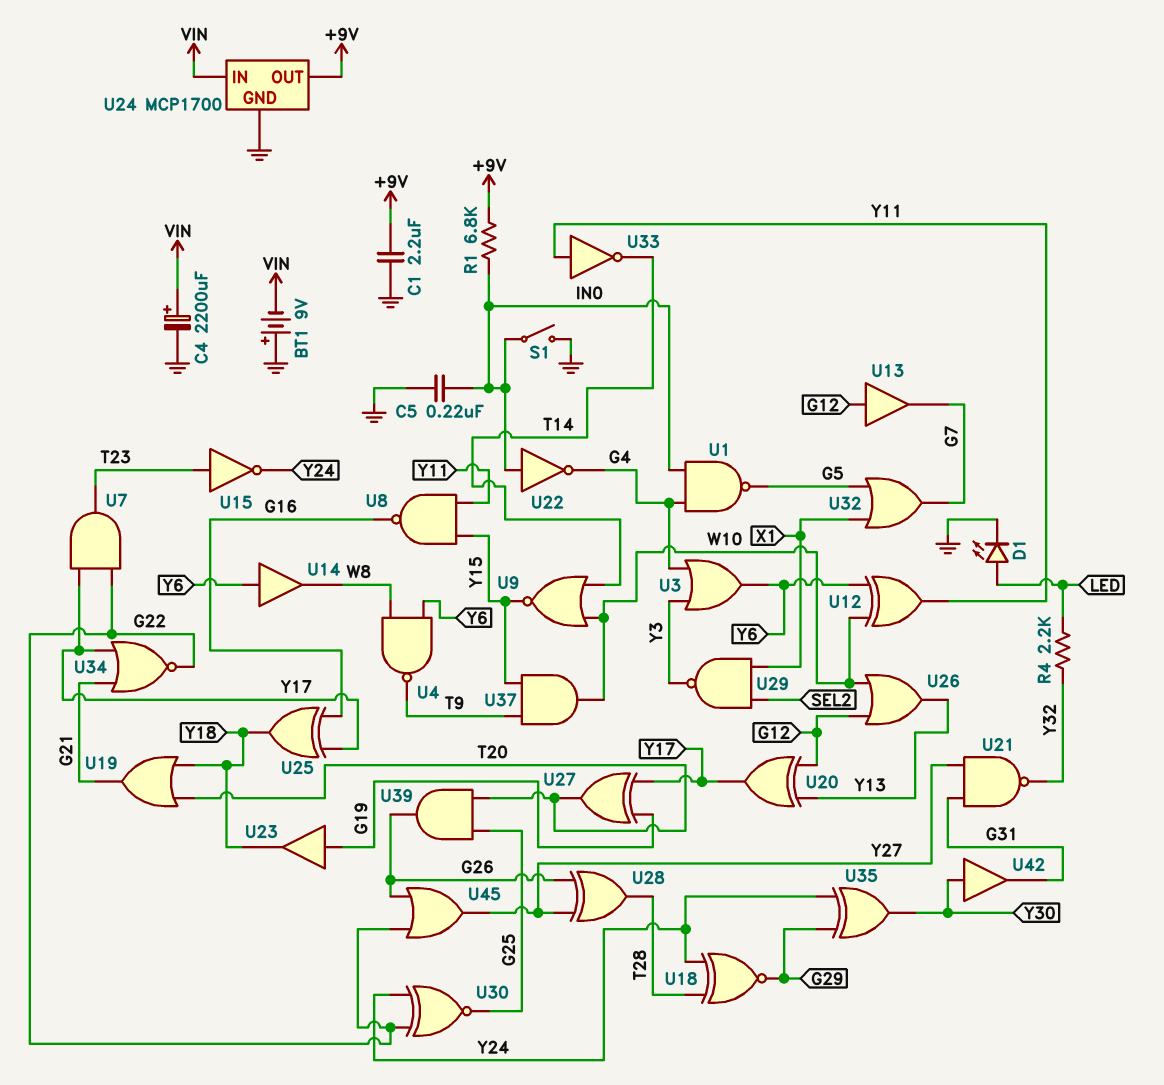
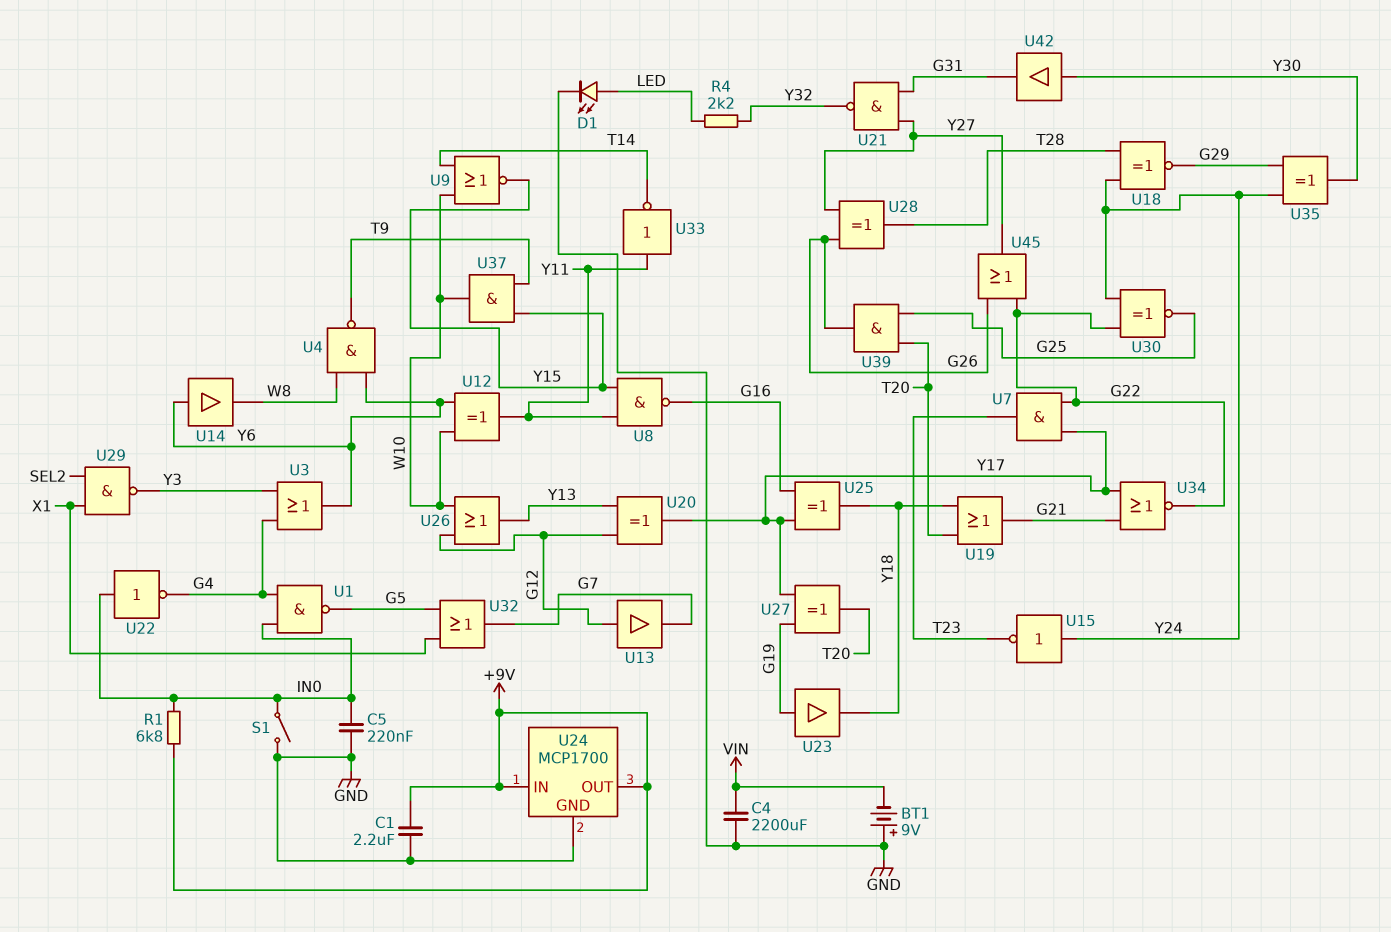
C4: 2200uF (plus VIN, minus GND) -> 2200uF (GND, VIN)
U15: NOT (in T23, out Y24) -> NOT (in Y24, out T23)
U24 pin IN: VIN -> +9V

